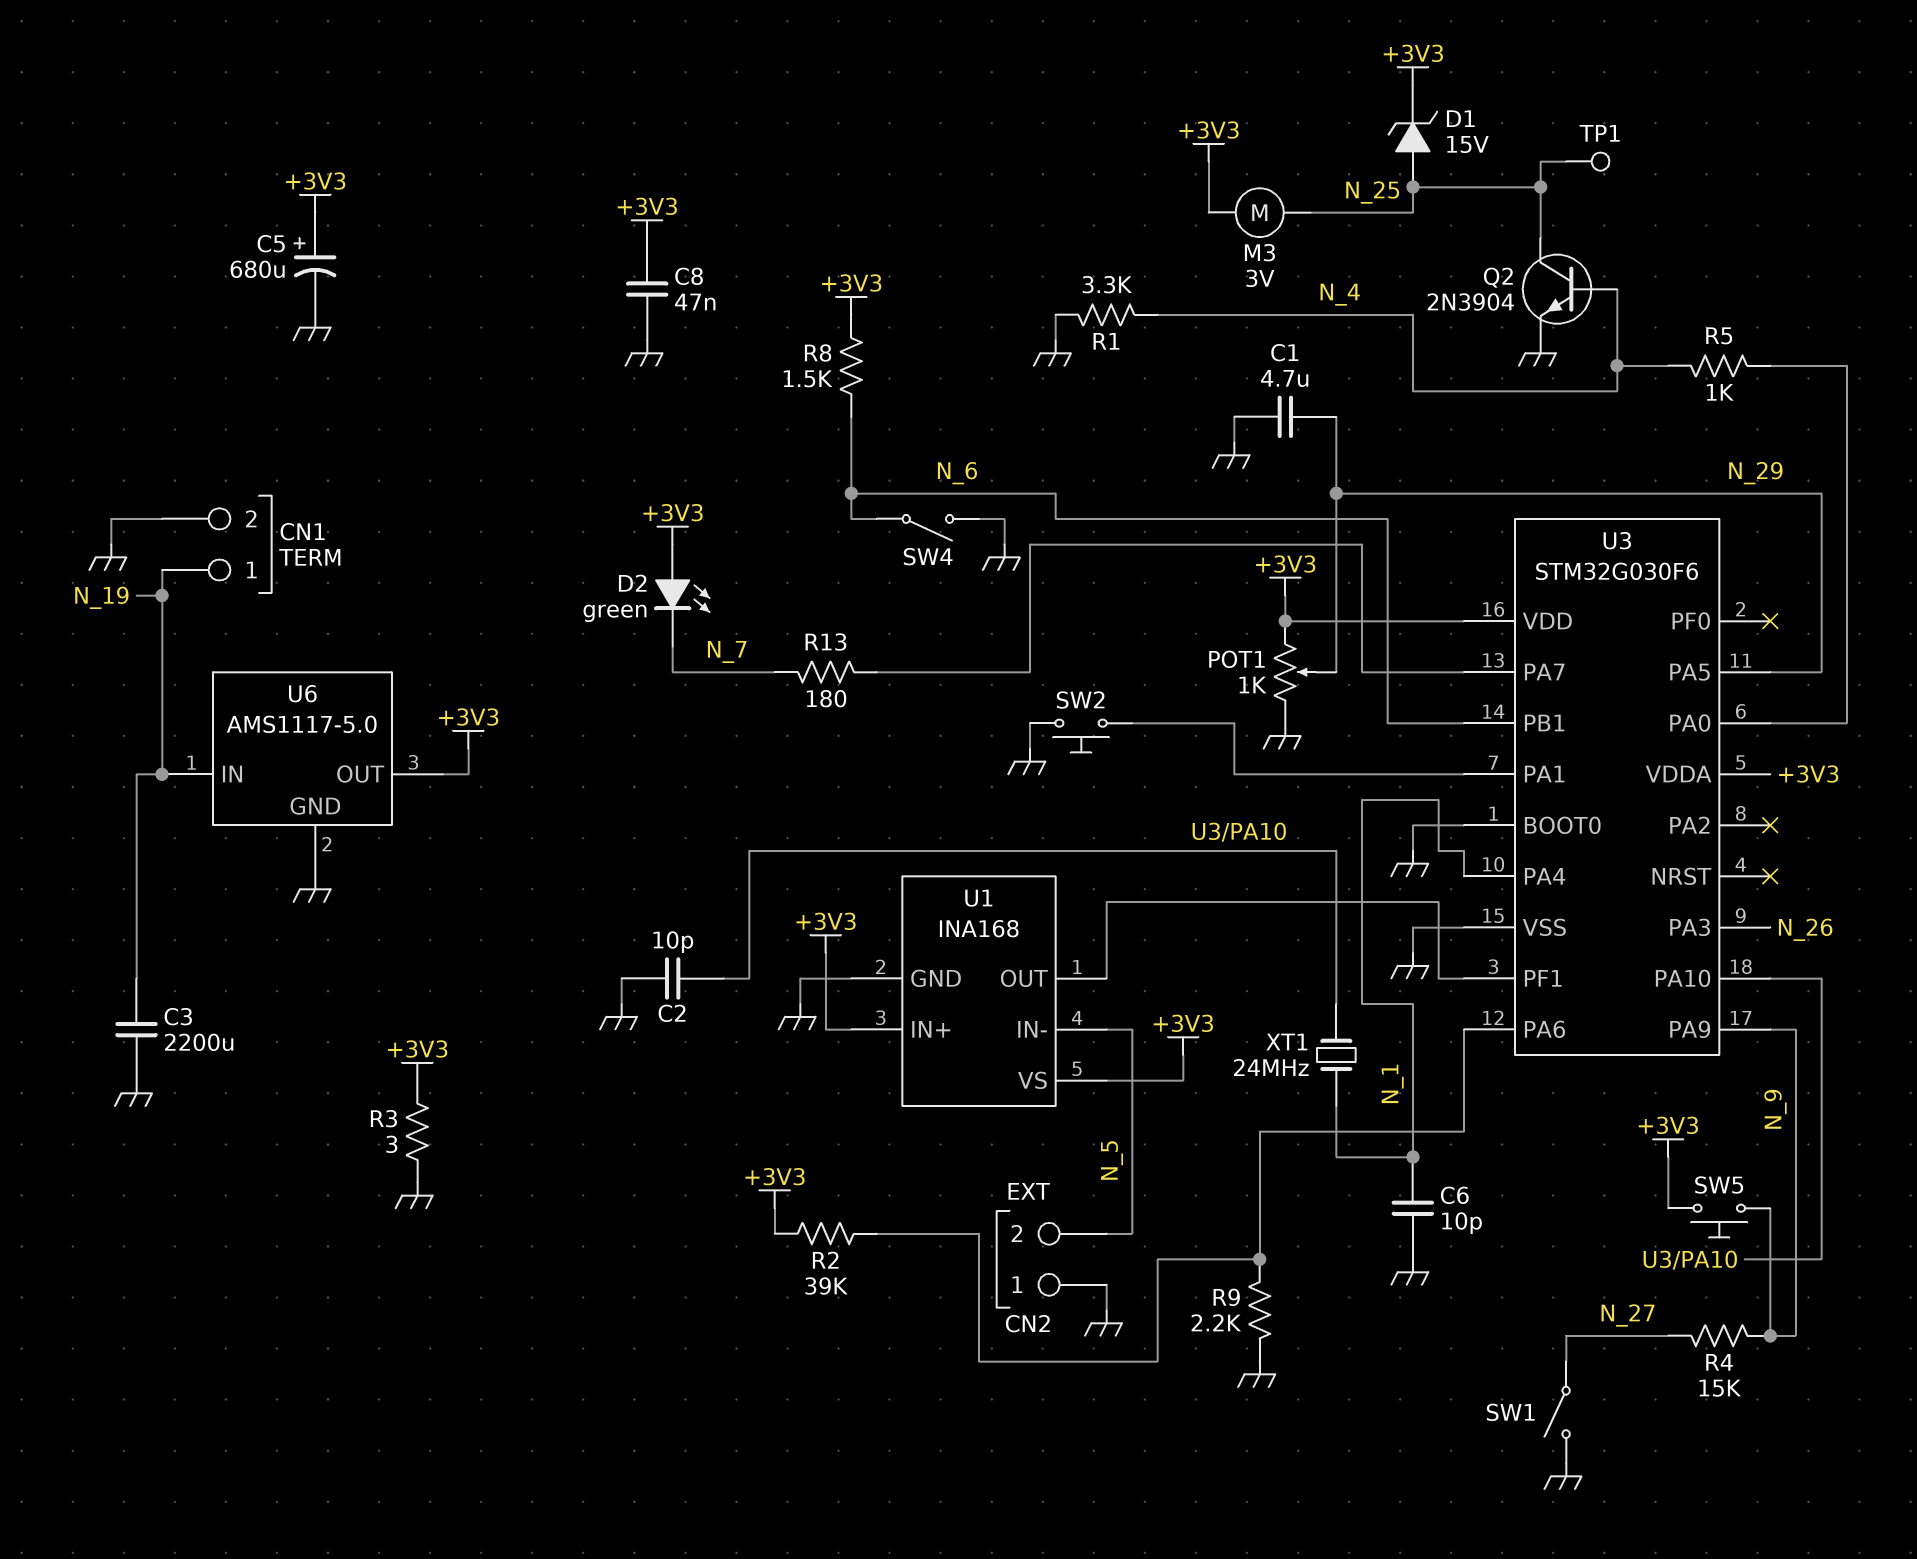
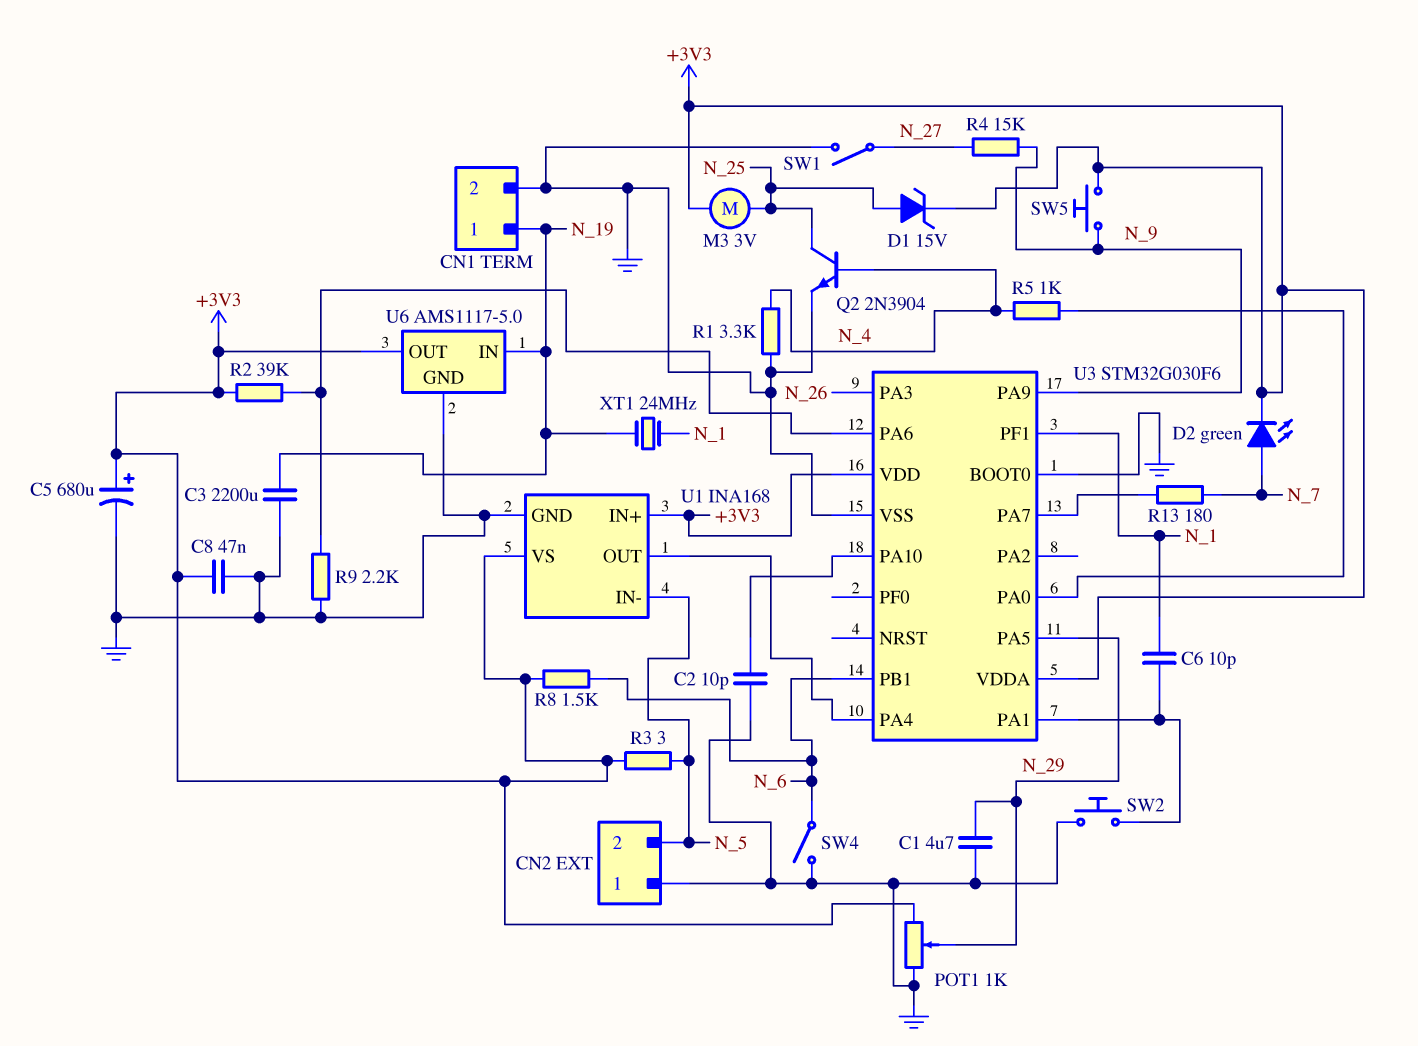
C6: 10pF (GND, N_1) -> 10pF (N_1, U3/PA1)
D2: LED green (A +3V3, K N_7) -> LED green (A N_7, K +3V3)
R3: 3 (+3V3, GND) -> 3 (+3V3, N_5)
TP1: test point (N_25) -> none
U3 pin PA4: N_1 -> U1/OUT
U3 pin PF1: U1/OUT -> N_1
XT1: 24MHz (N_1, U3/PA10) -> 24MHz (N_1, N_19)

